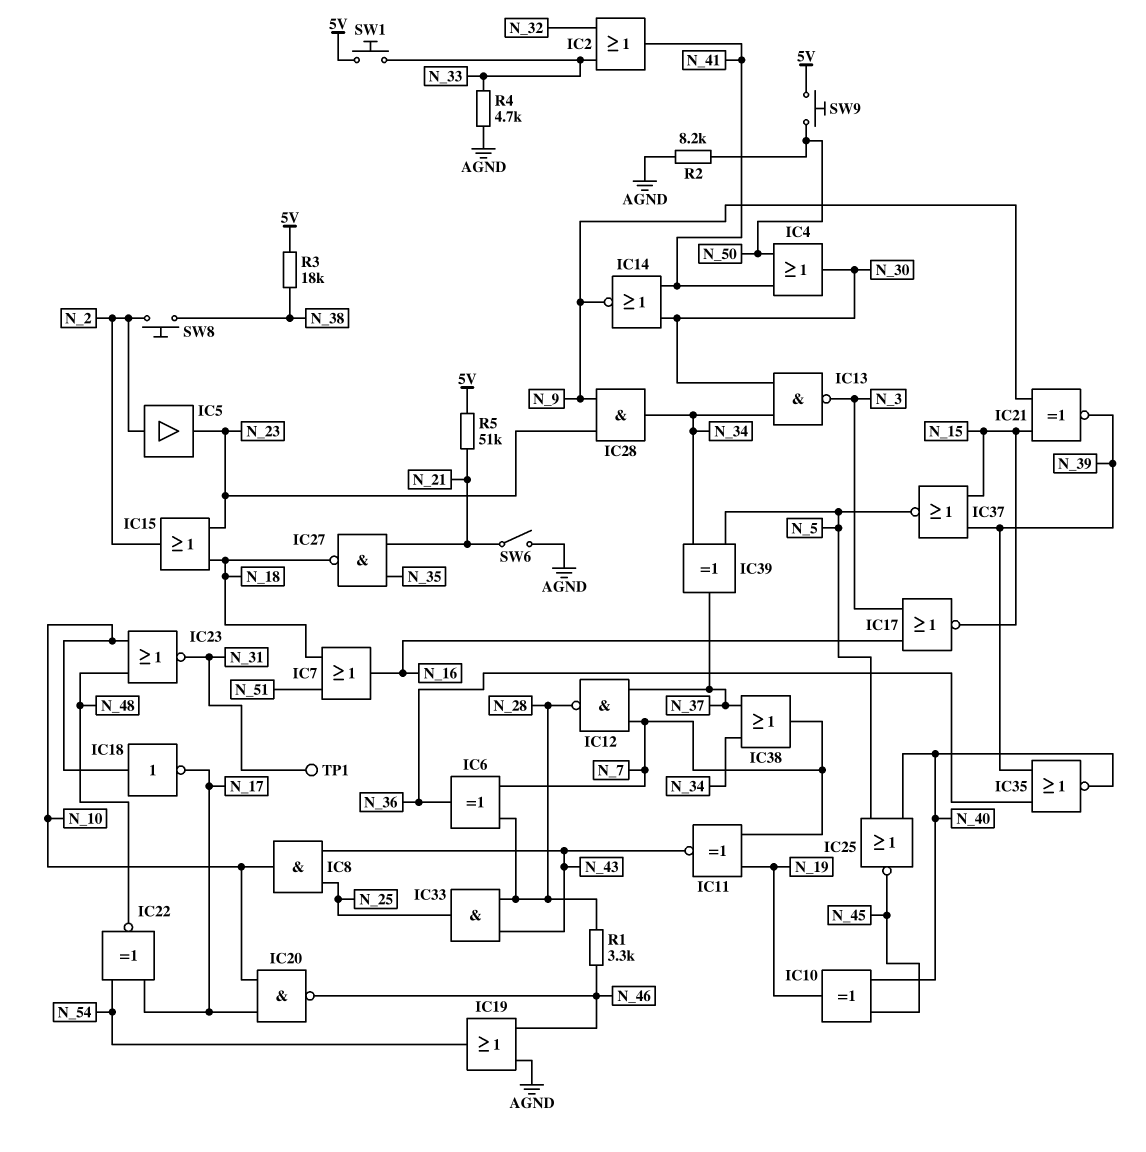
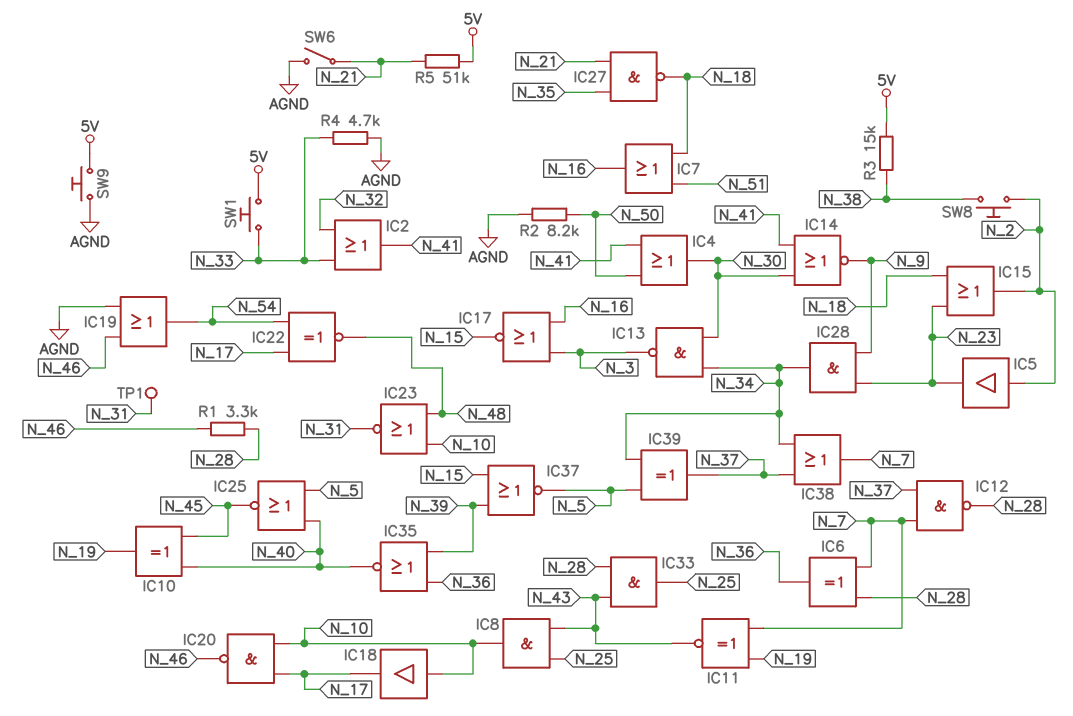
IC18: NOT (in N_10, out N_17) -> buffer (in N_10, out N_17)
IC21: XNOR (in N_9, in N_15, out N_39) -> none
R3: 18k (5V, N_38) -> 15k (5V, N_38)
SW9: button (5V, N_50) -> button (5V, AGND)

